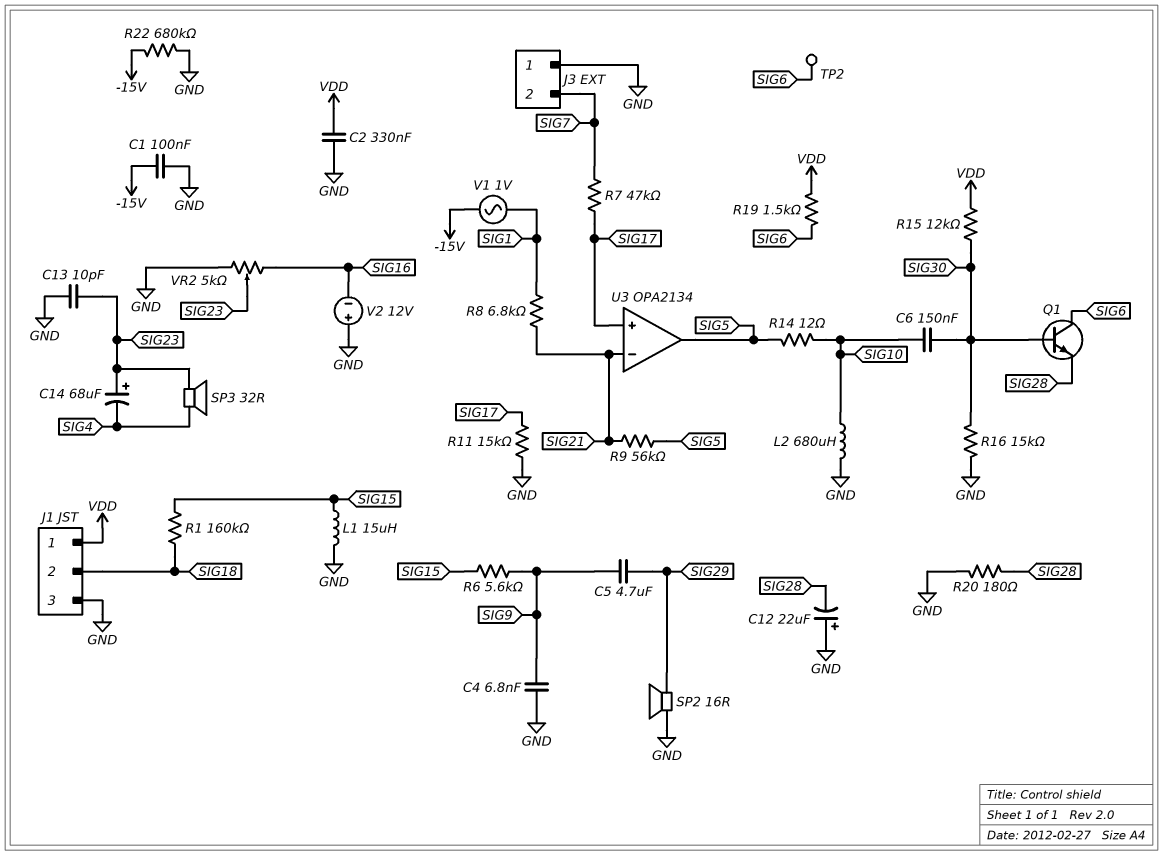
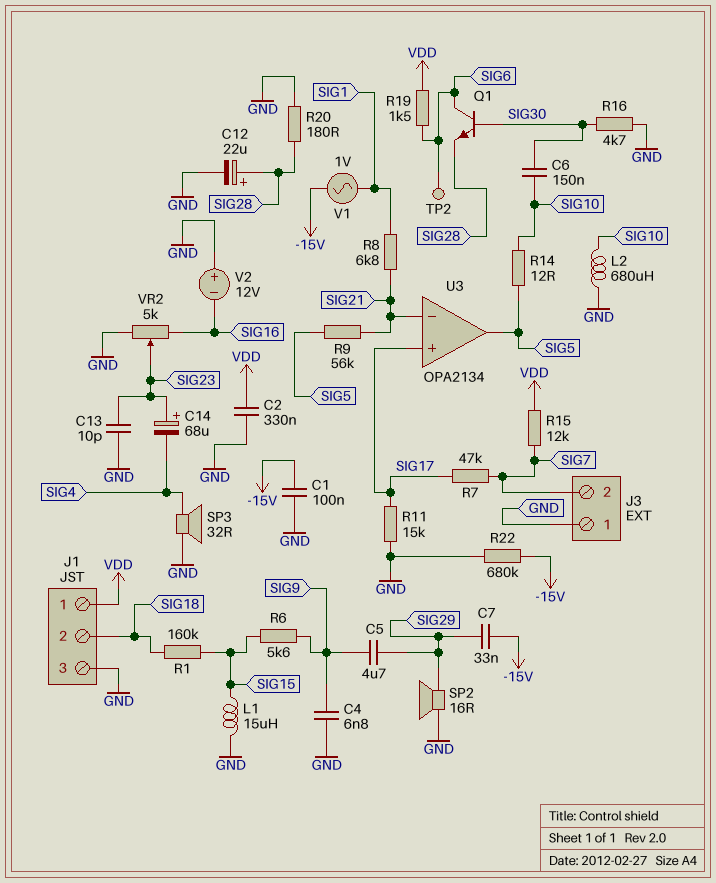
C7: none -> 33nF (-15V, SIG29)
C12: 22uF (plus GND, minus SIG28) -> 22uF (plus SIG28, minus GND)
R15: 12k (SIG30, VDD) -> 12k (SIG7, VDD)
R16: 15k (GND, SIG30) -> 4.7k (GND, SIG30)
SP3: speaker 32R (SIG4, SIG23) -> speaker 32R (GND, SIG4)

